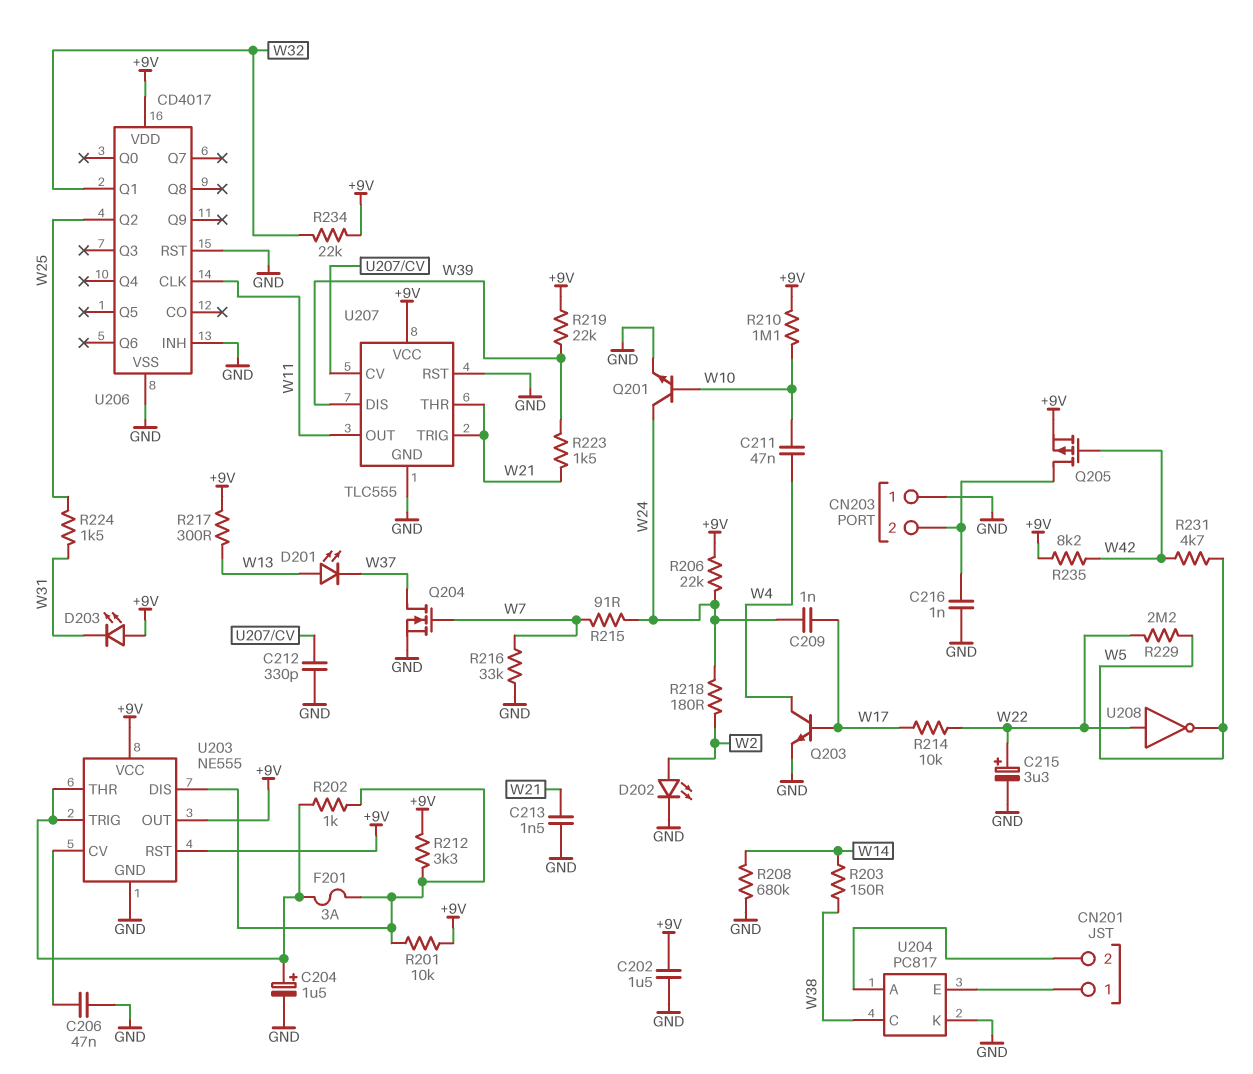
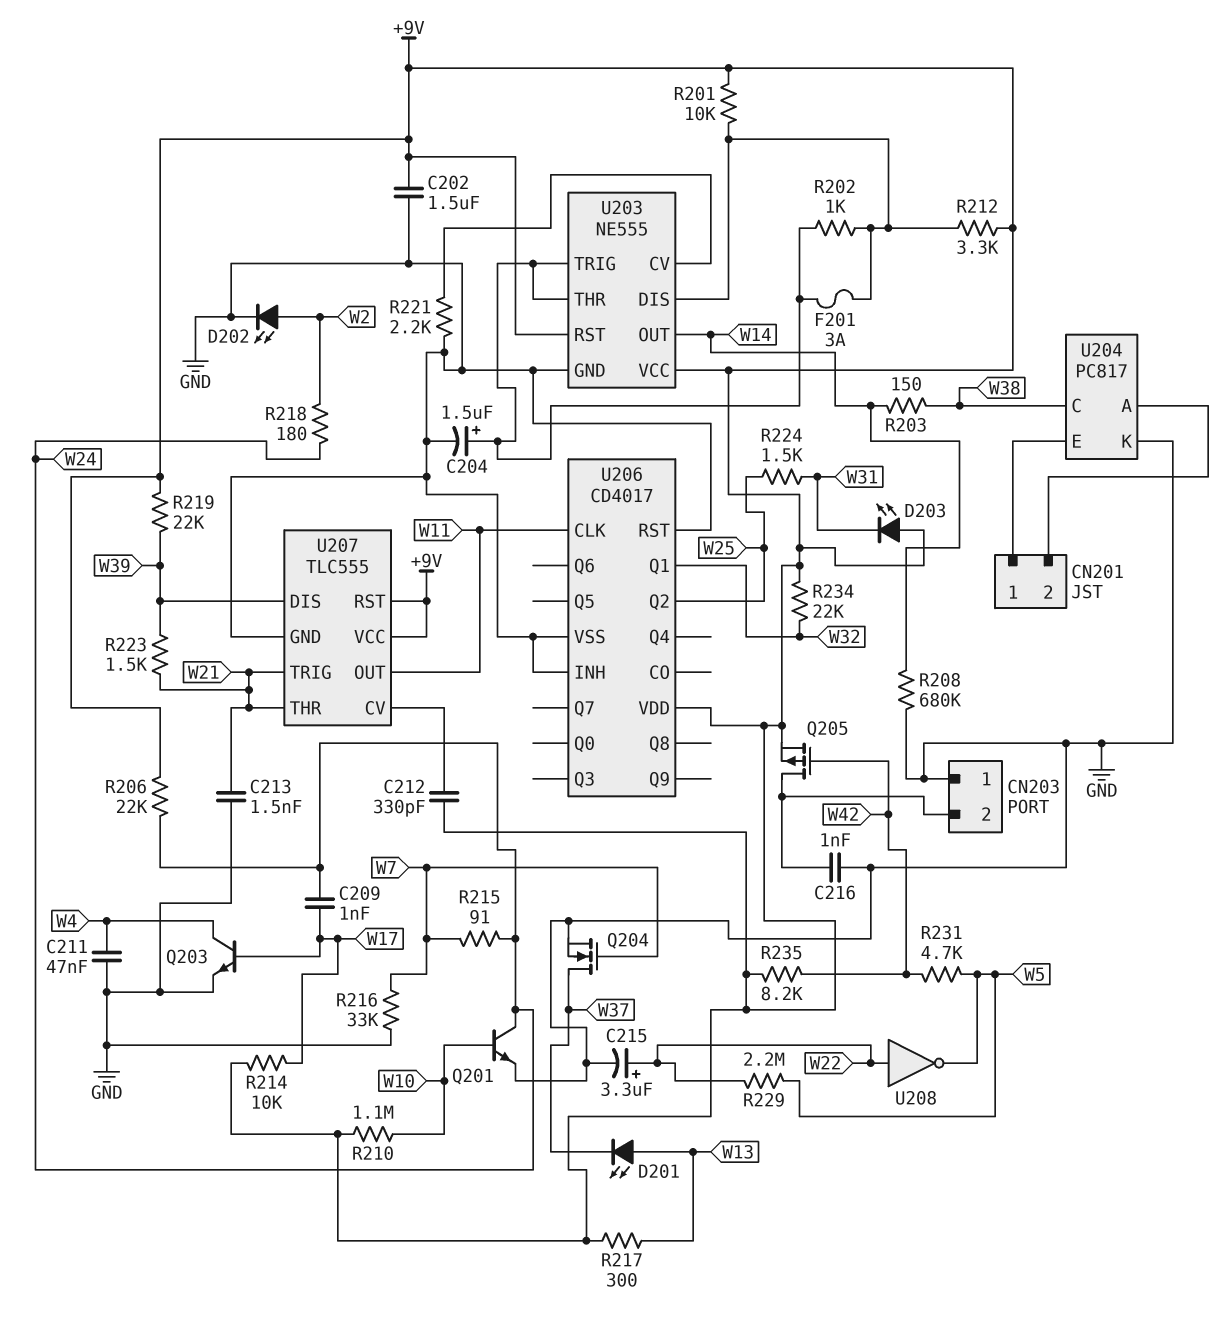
C206: 47nF (GND, U203/CV) -> none
C211: 47nF (W4, W10) -> 47nF (GND, W4)
C212: 330pF (GND, U207/CV) -> 330pF (+9V, U207/CV)
R214: 10k (W17, W22) -> 10k (+9V, W17)
R221: none -> 2.2k (GND, U203/CV)
U203 pin OUT: +9V -> W14
U207 pin RST: GND -> +9V

